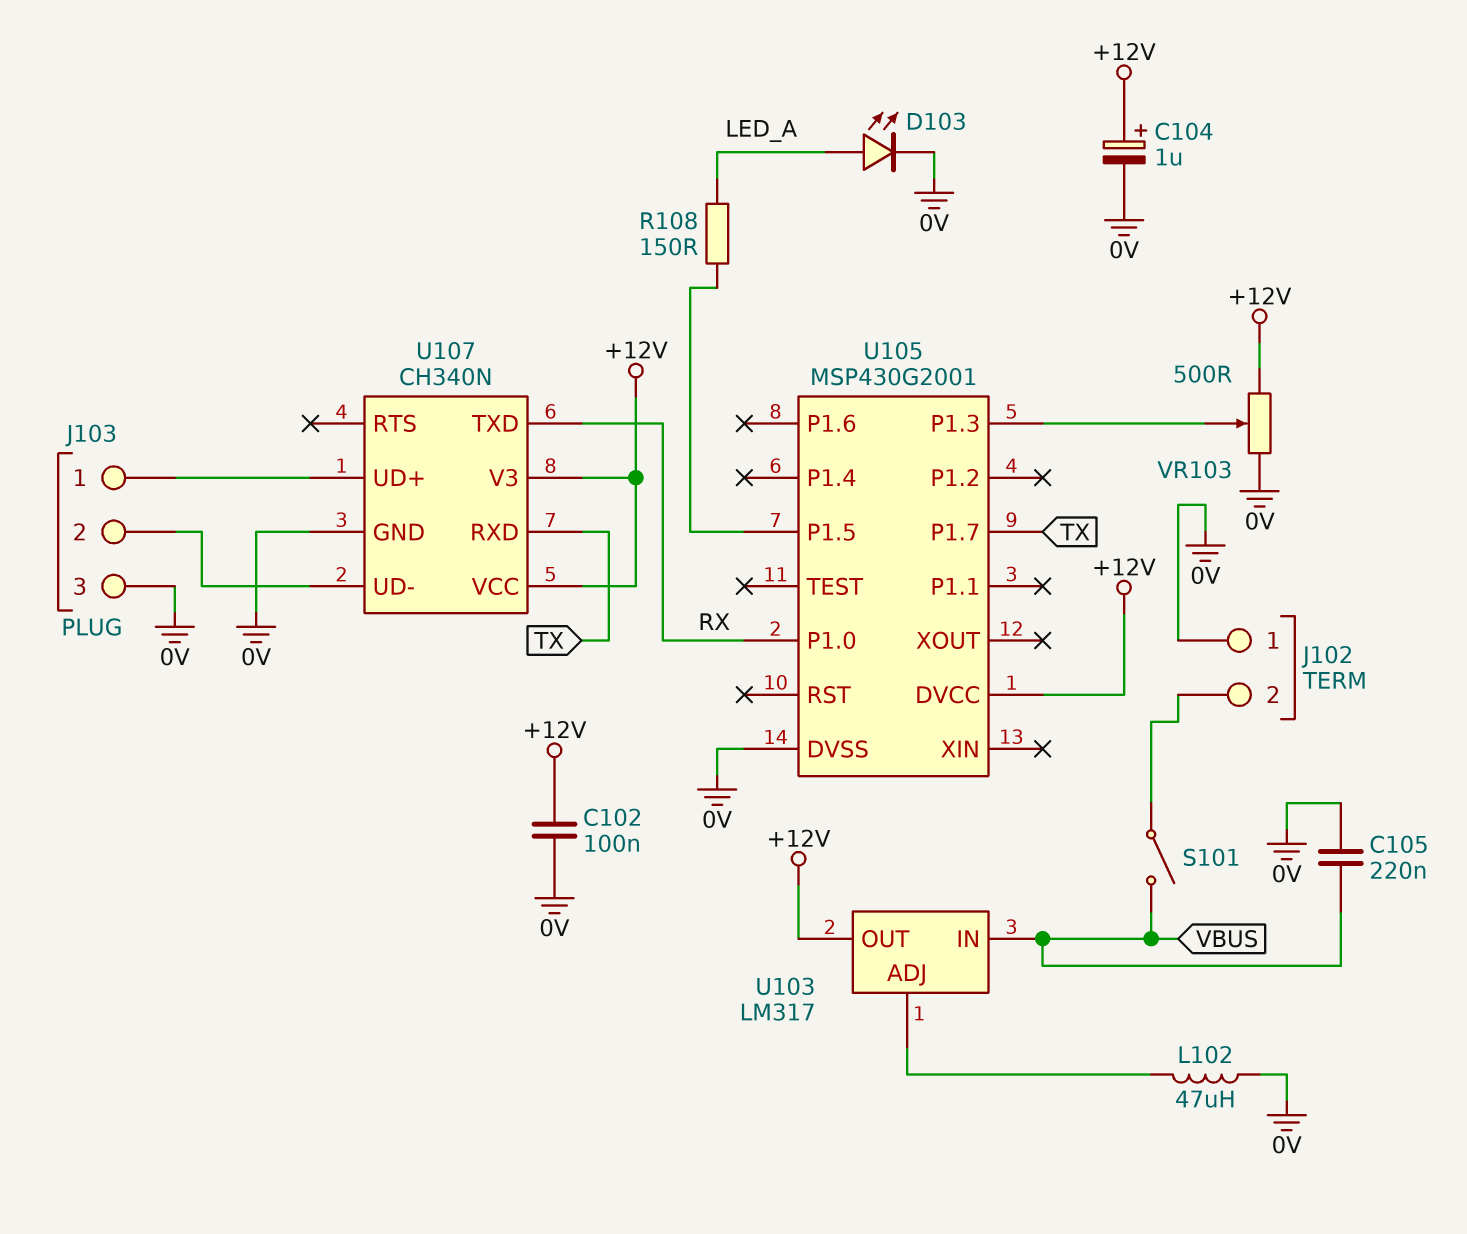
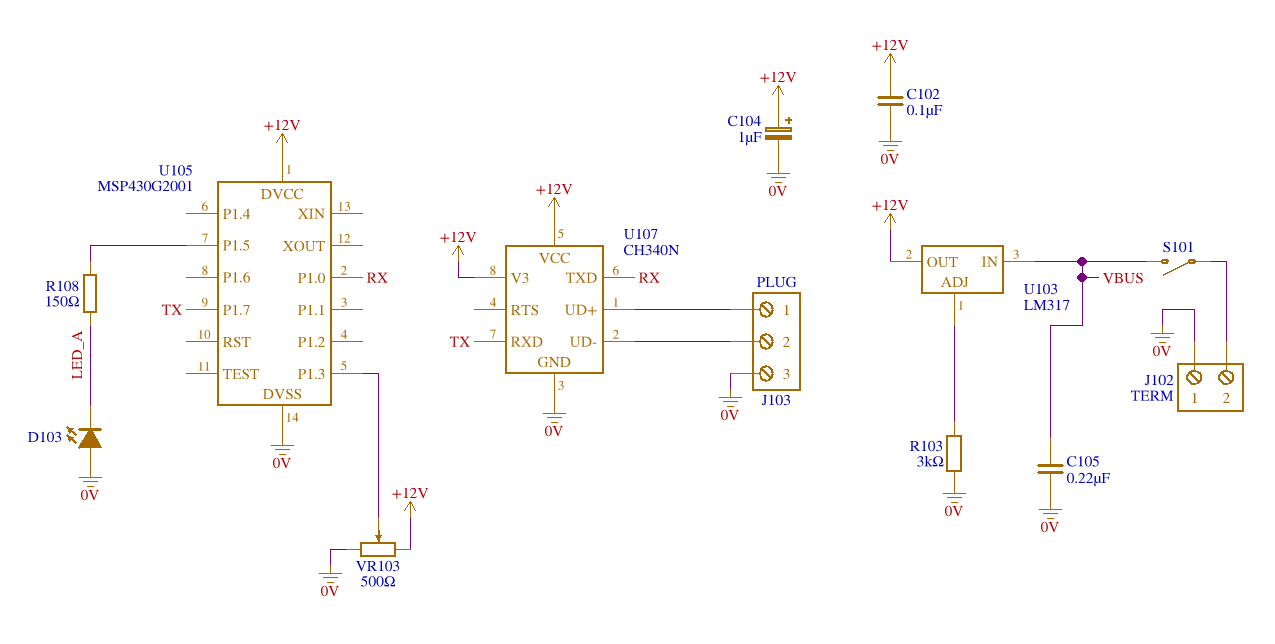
D103: LED (A LED_A, K 0V) -> LED (A 0V, K LED_A)
L102: 47uH (0V, U103/ADJ) -> none
R103: none -> 3k (0V, U103/ADJ)

